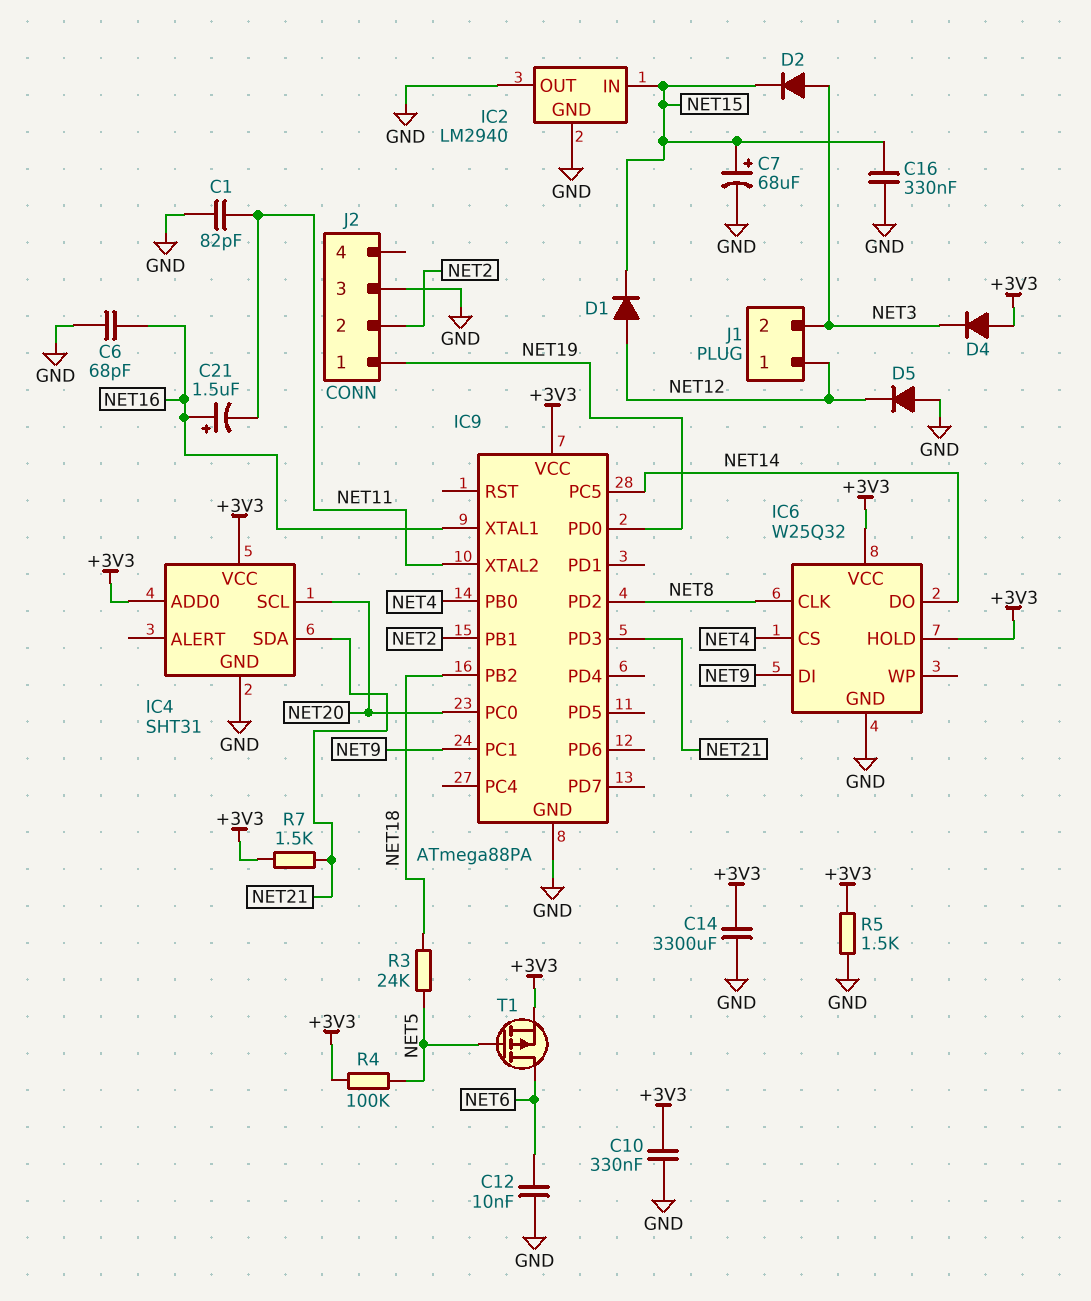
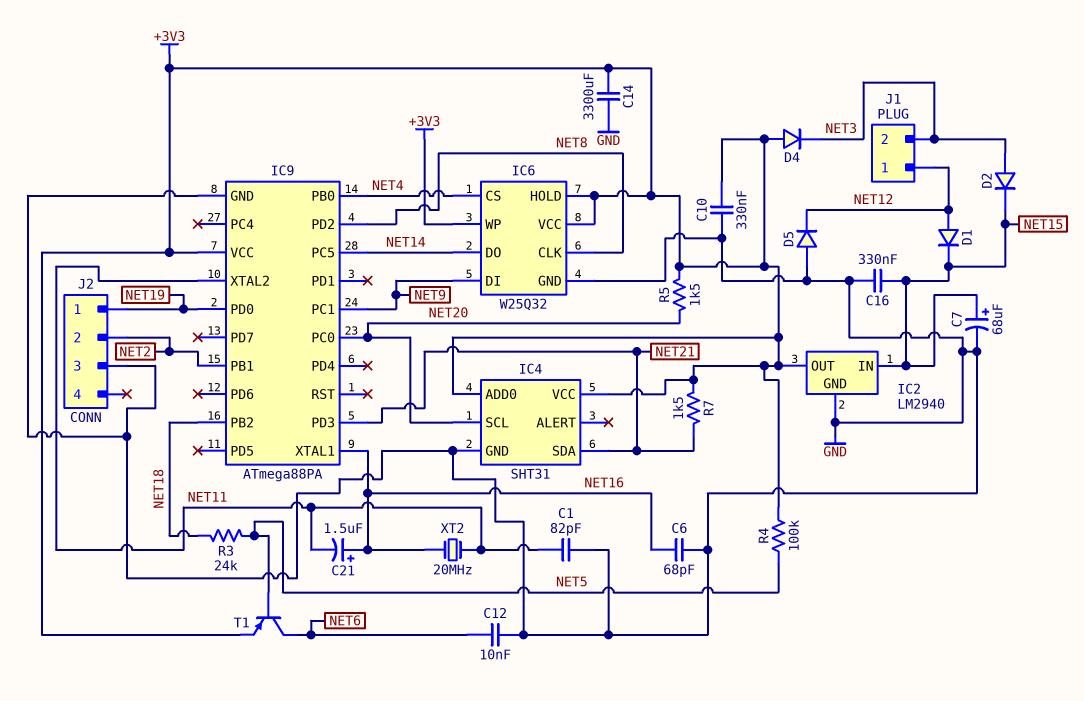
IC2 pin OUT: GND -> +3V3
IC6 pin WP: none -> +3V3
R5: 1.5k (+3V3, GND) -> 1.5k (+3V3, NET20)
T1: PMOS (G NET5, D NET6, S +3V3) -> PNP (B NET5, C NET6, E +3V3)
XT2: none -> 20MHz (NET11, NET16)

